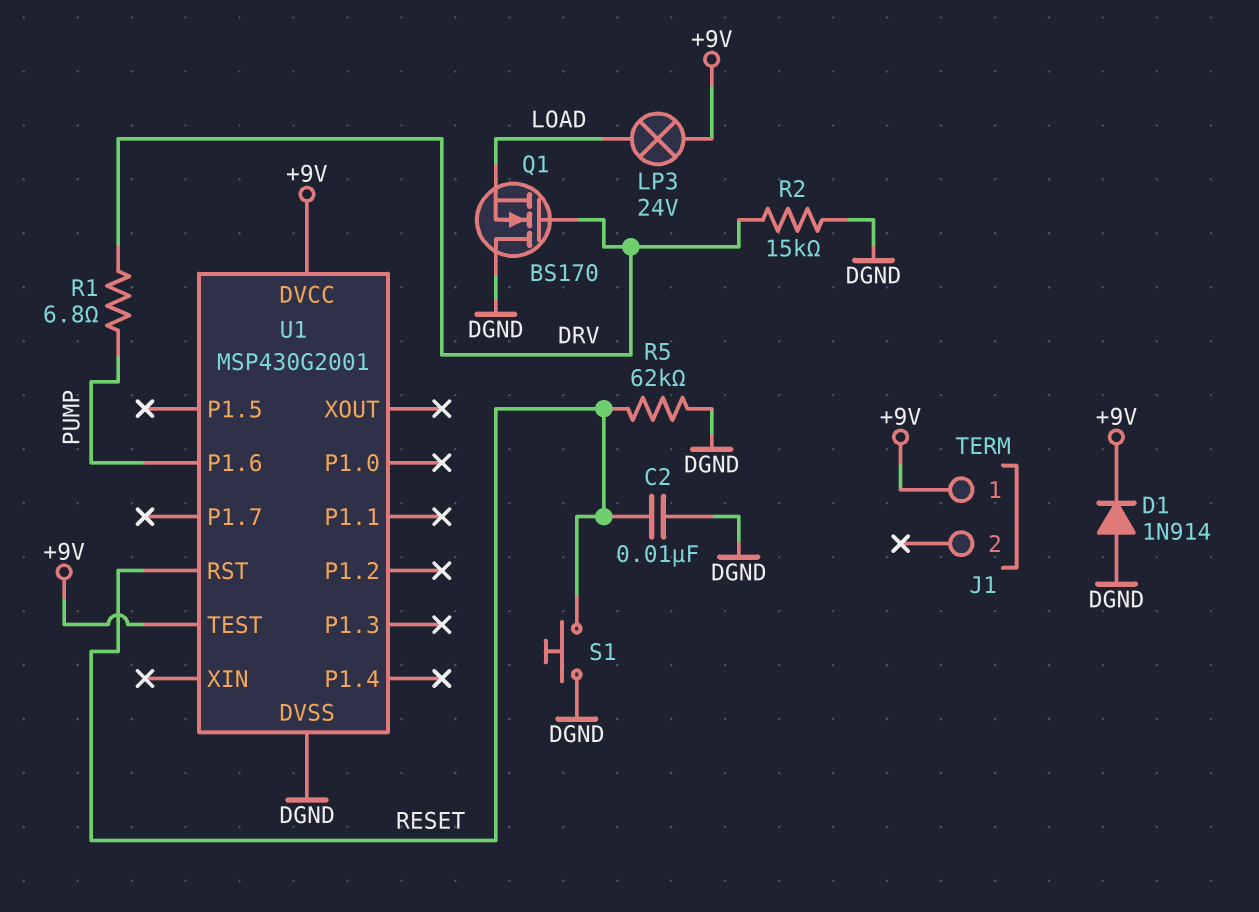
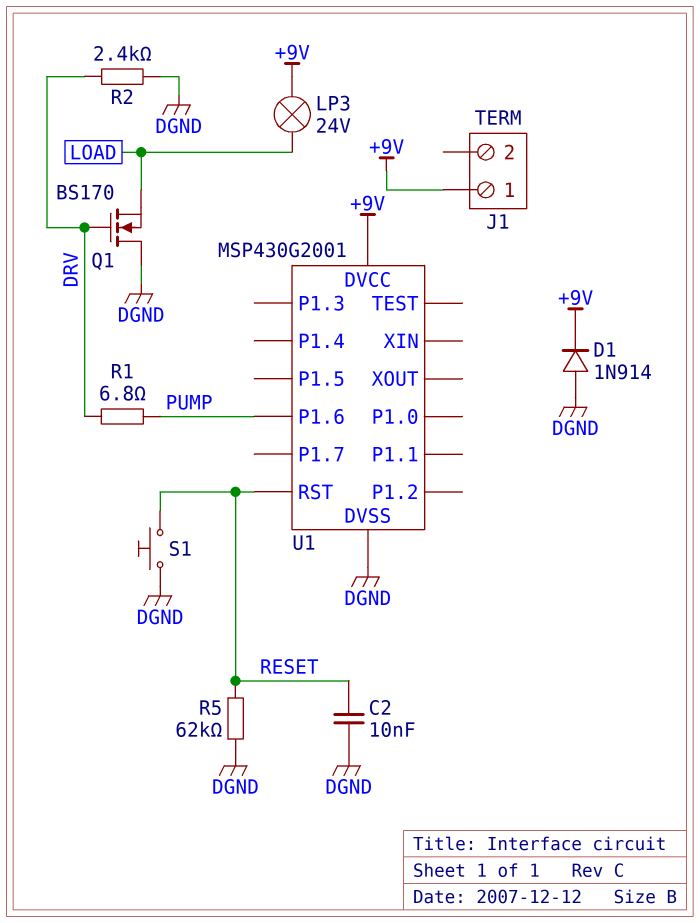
R2: 15k (DGND, DRV) -> 2.4k (DGND, DRV)
U1 pin TEST: +9V -> none

